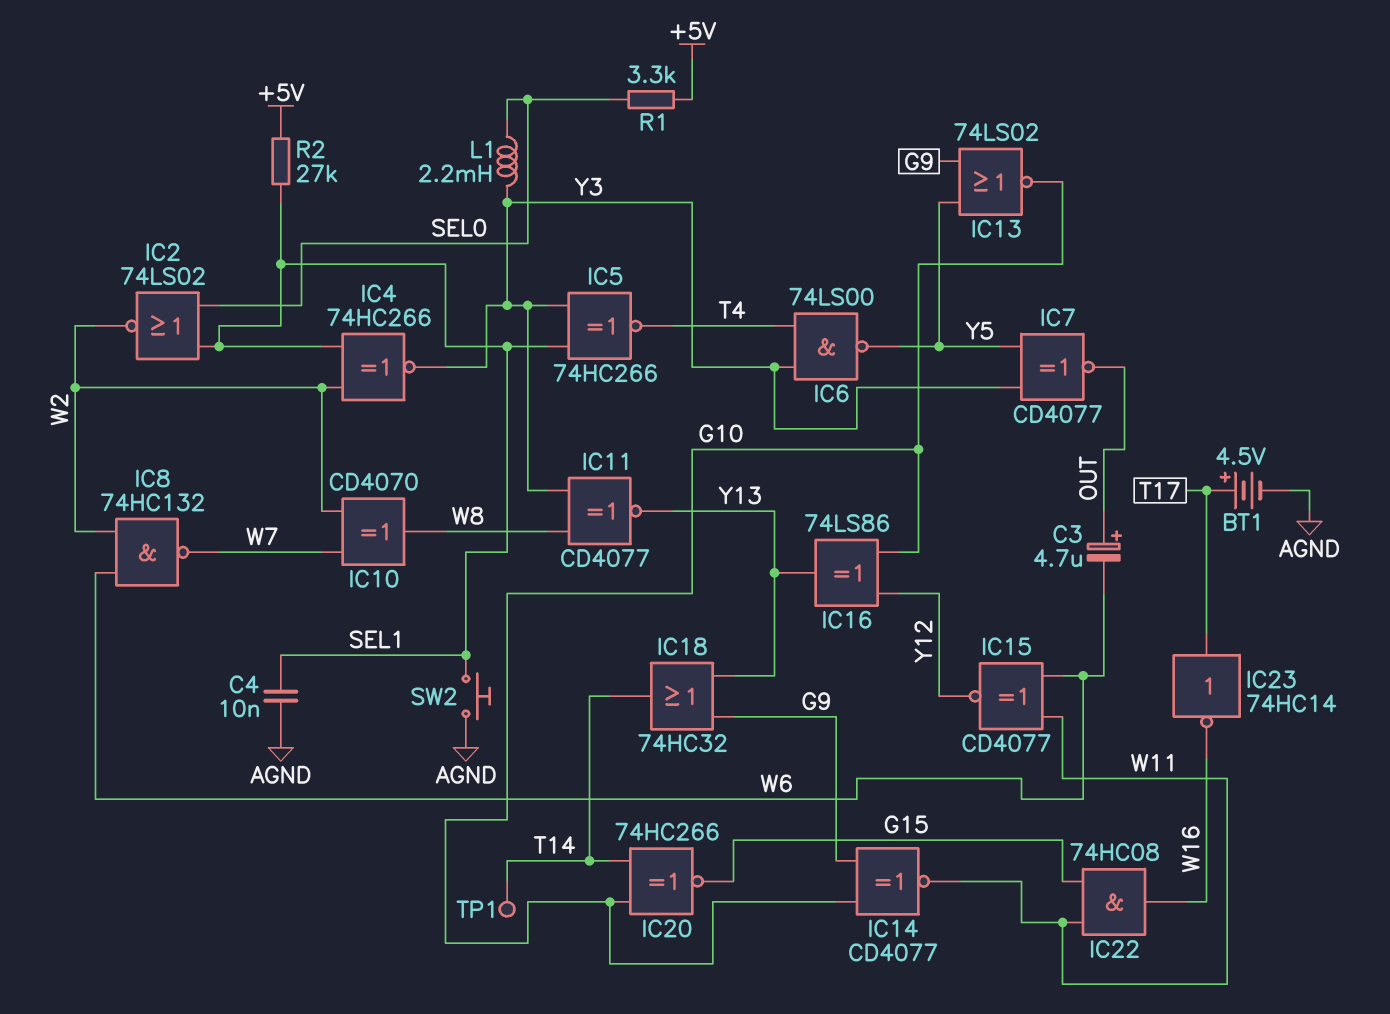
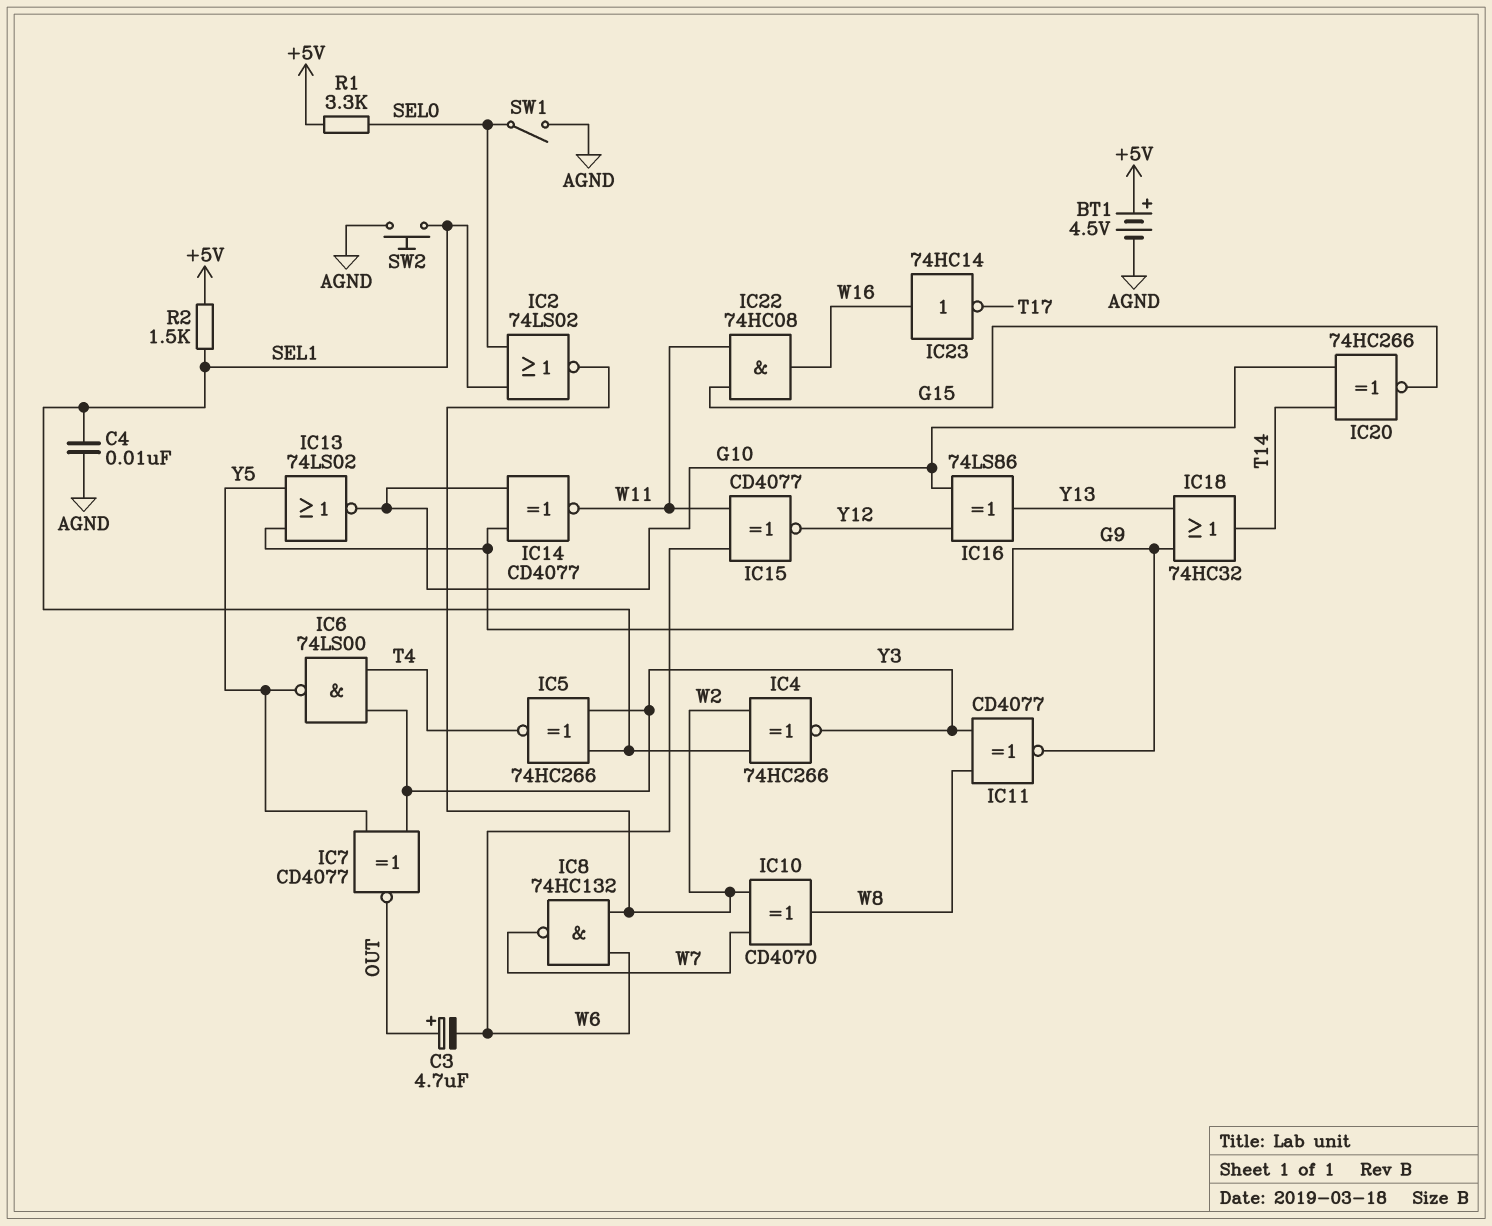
BT1: 4.5V (plus T17, minus AGND) -> 4.5V (plus +5V, minus AGND)
IC11: XNOR CD4077 (in W8, in Y3, out Y13) -> XNOR CD4077 (in W8, in Y3, out G9)
IC23: NOT 74HC14 (in T17, out W16) -> NOT 74HC14 (in W16, out T17)
L1: 2.2mH (SEL0, Y3) -> none
R2: 27k (+5V, SEL1) -> 1.5k (+5V, SEL1)
SW1: none -> switch (AGND, SEL0)
TP1: test point (T14) -> none

